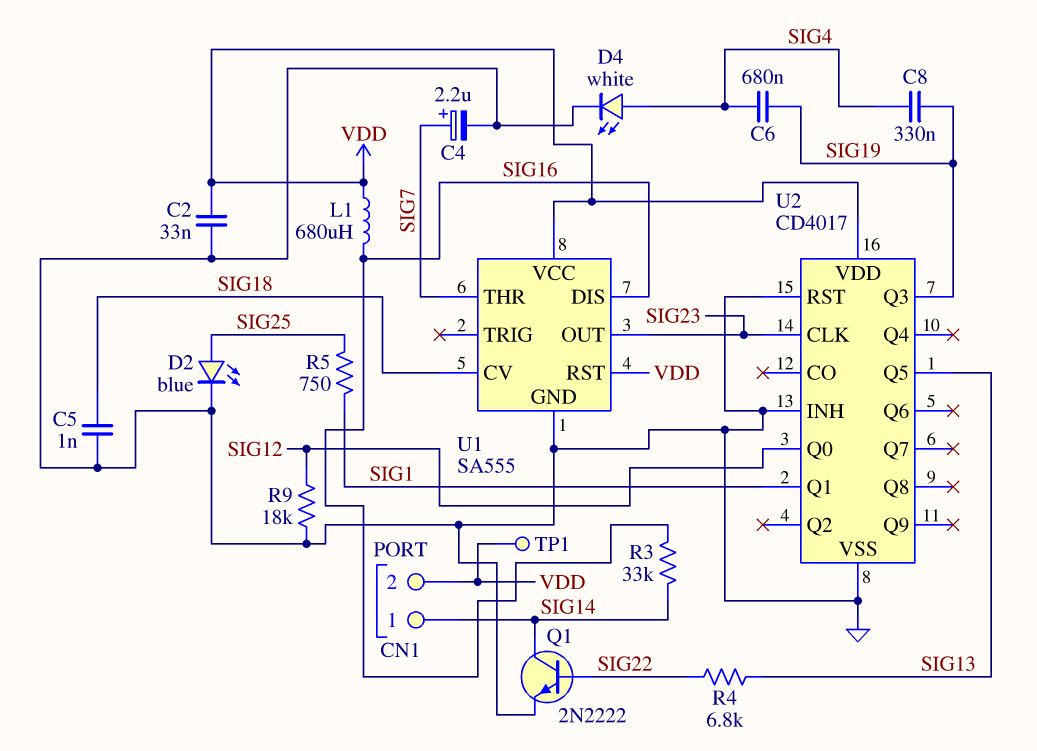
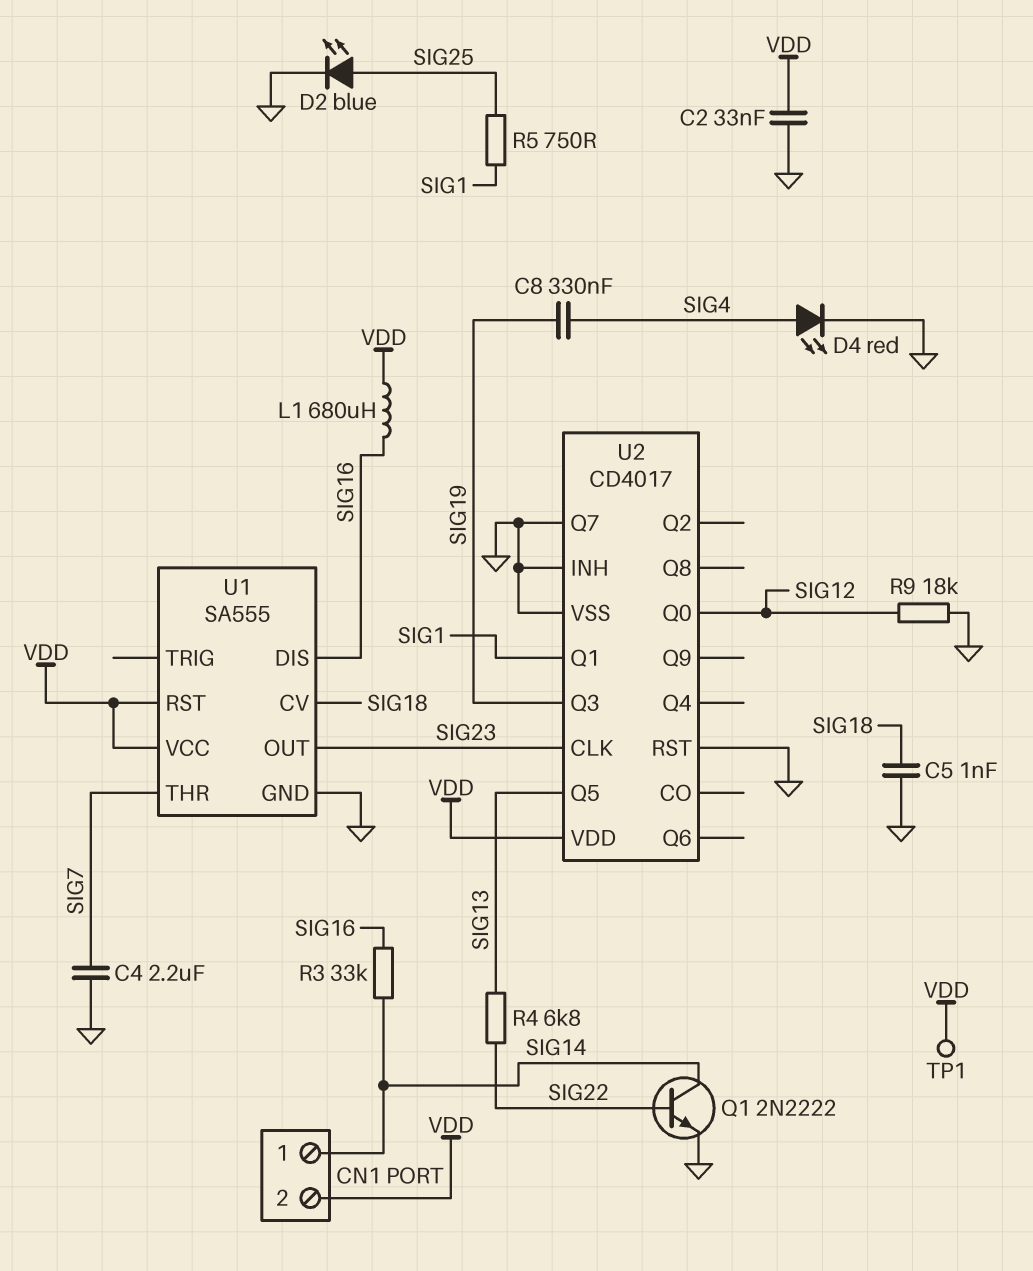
C4: 2.2uF (plus SIG7, minus GND) -> 2.2uF (GND, SIG7)
C6: 680nF (SIG4, SIG19) -> none
D4: LED white (A SIG4, K GND) -> LED red (A SIG4, K GND)
U2 pin Q7: none -> GND

